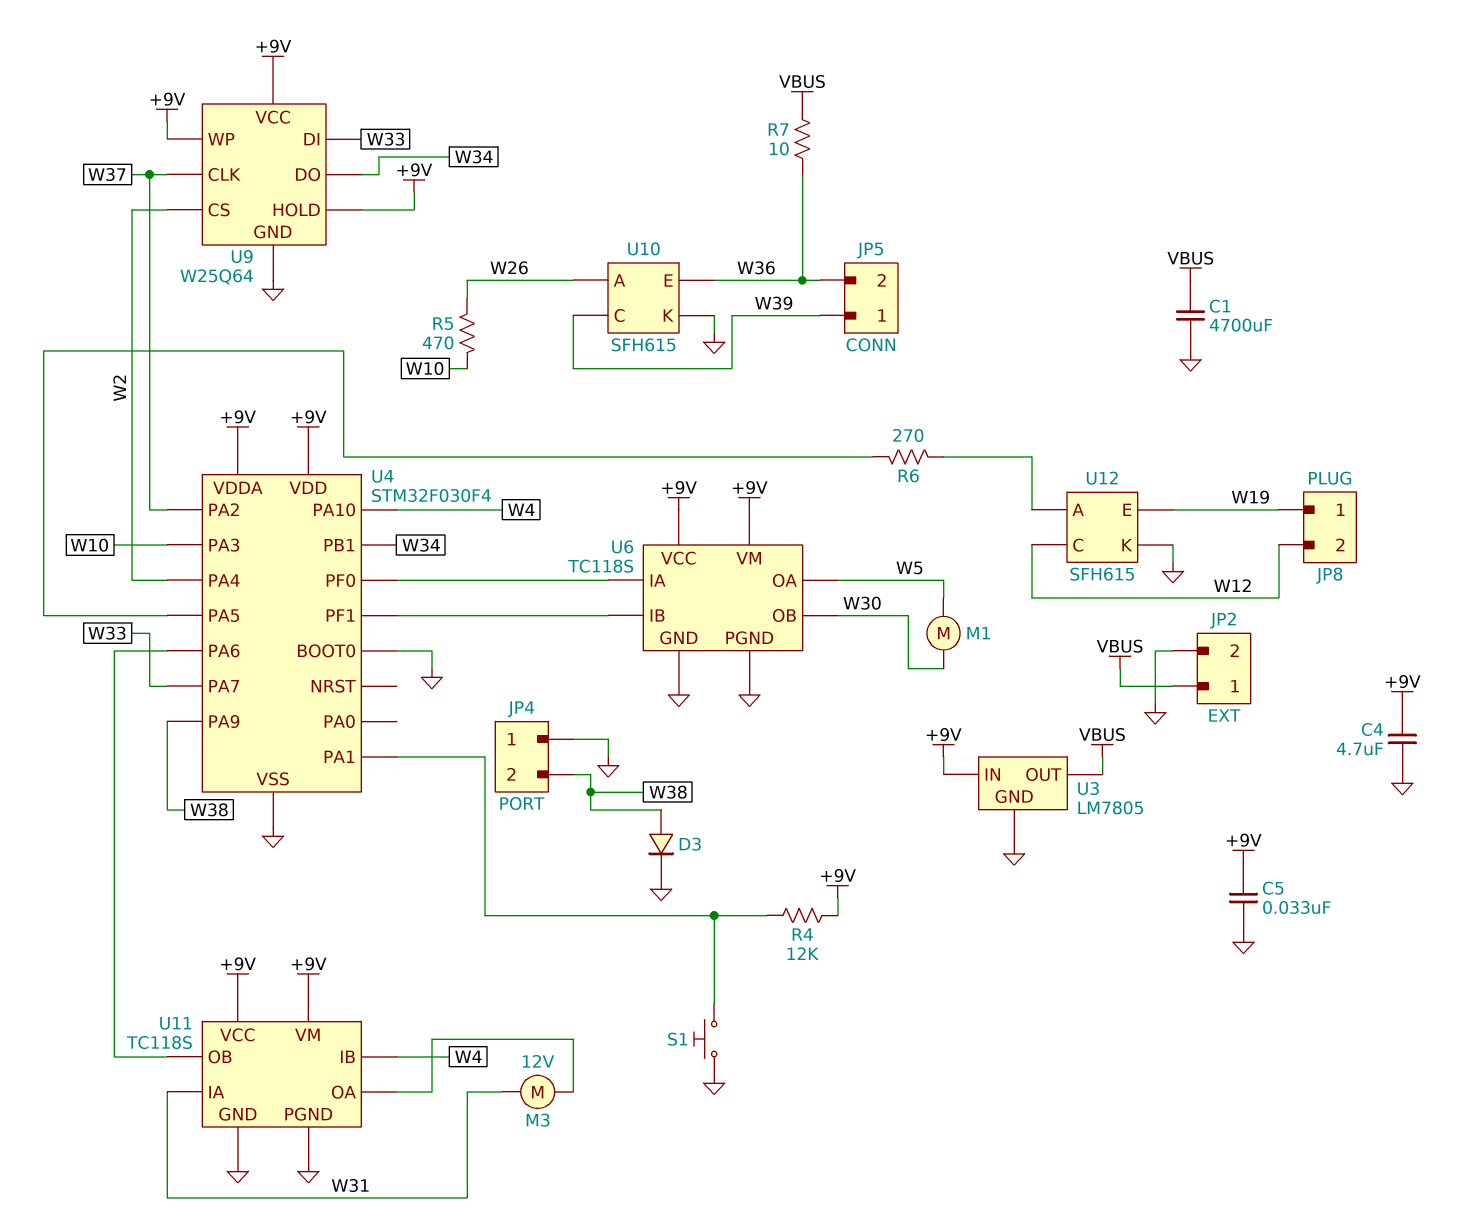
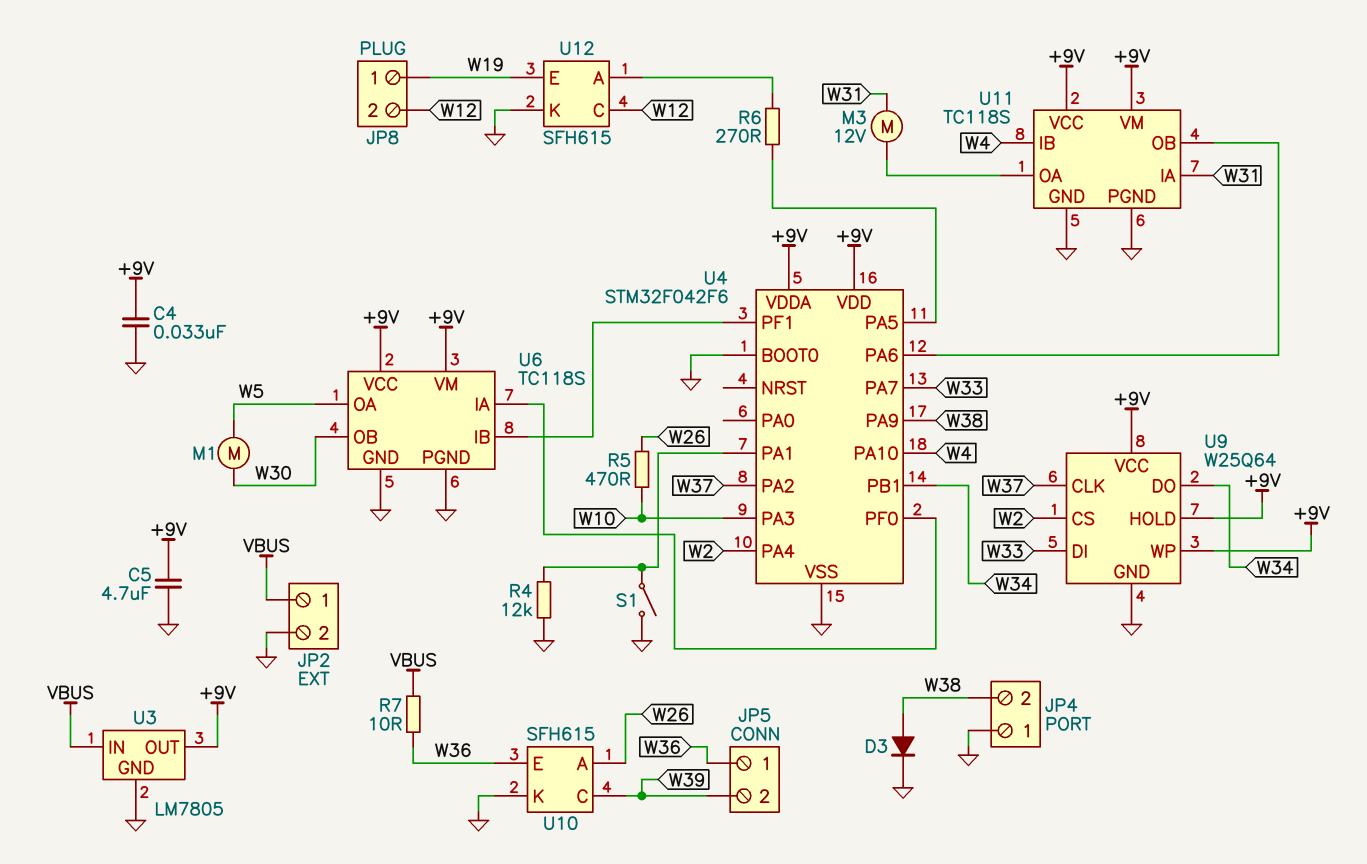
C1: 4700uF (GND, VBUS) -> none
C4: 4.7uF (+9V, GND) -> 33nF (+9V, GND)
C5: 33nF (+9V, GND) -> 4.7uF (+9V, GND)
JP5 pin 1: W39 -> W36
JP5 pin 2: W36 -> W39
R4: 12k (+9V, U4/PA1) -> 12k (GND, U4/PA1)
S1: button (GND, U4/PA1) -> switch (GND, U4/PA1)
U3 pin IN: +9V -> VBUS
U3 pin OUT: VBUS -> +9V
U4: STM32F030F4 -> STM32F042F6

